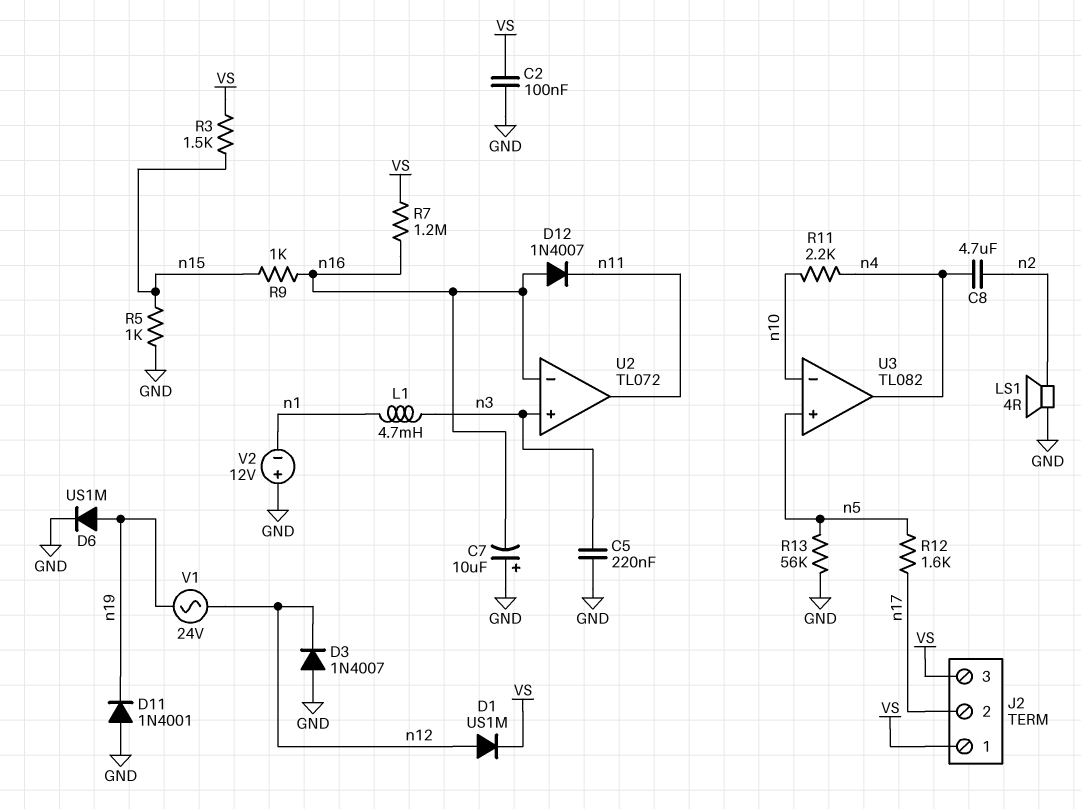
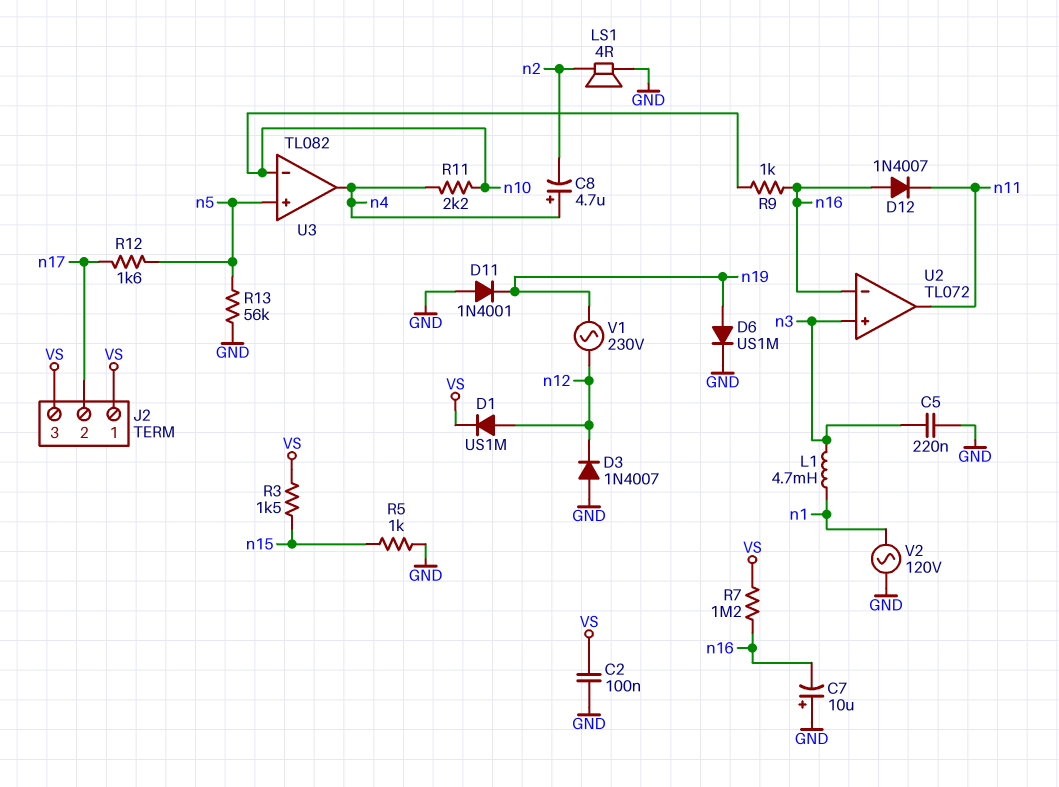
C8: 4.7uF (n2, n4) -> 4.7uF (plus n4, minus n2)
R9: 1k (n15, n16) -> 1k (n10, n16)
V1: AC 24V (n12, n19) -> AC 230V (n12, n19)
V2: 12V (plus GND, minus n1) -> AC 120V (GND, n1)

